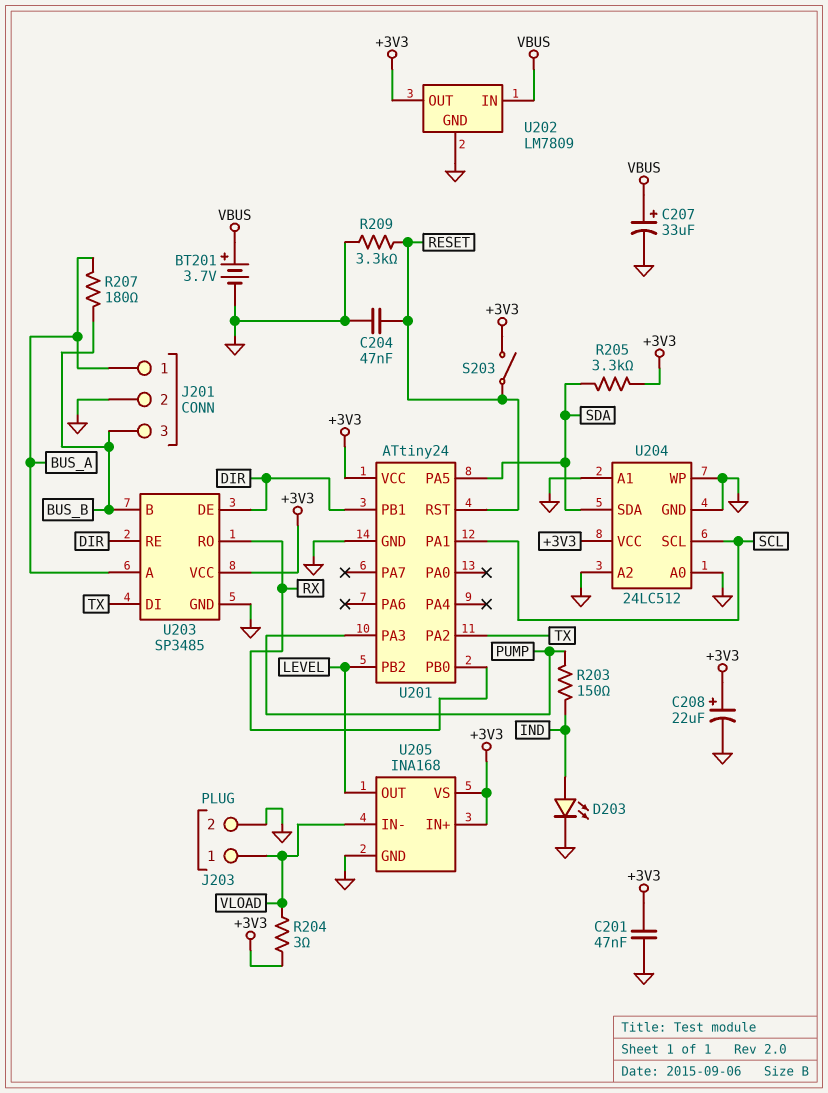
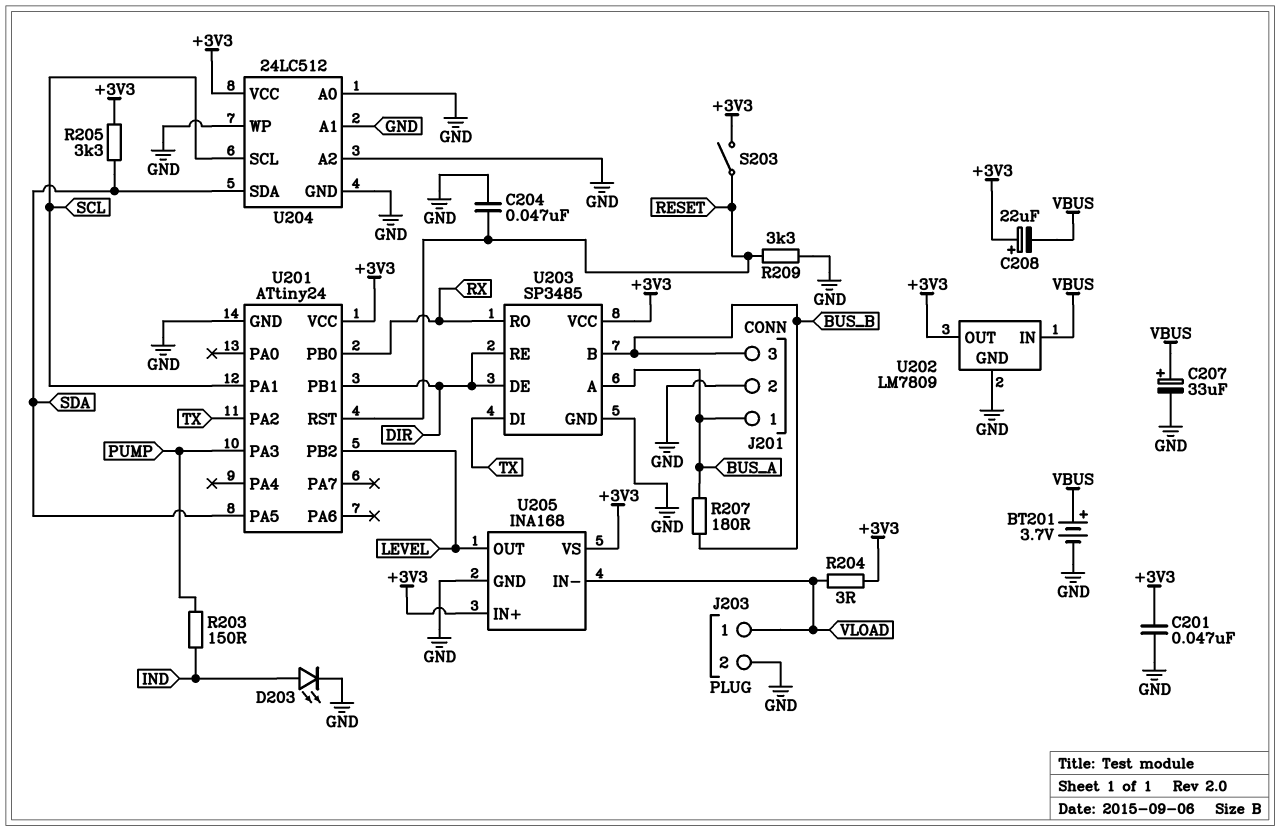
C208: 22uF (plus +3V3, minus GND) -> 22uF (plus +3V3, minus VBUS)

